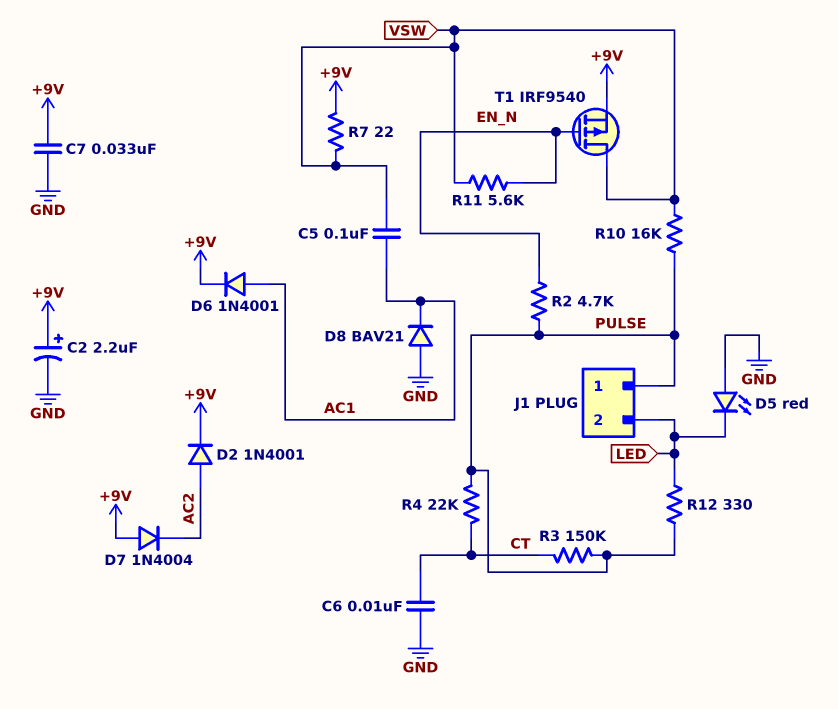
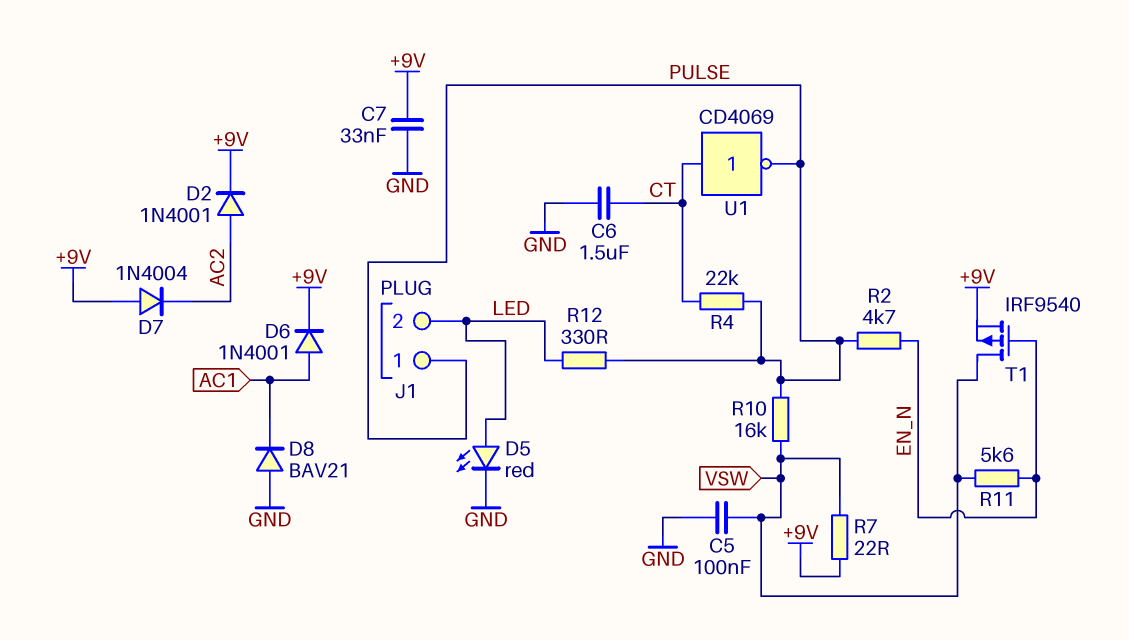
C2: 2.2uF (plus +9V, minus GND) -> none
C5: 100nF (AC1, VSW) -> 100nF (GND, VSW)
C6: 10nF (CT, GND) -> 1.5uF (CT, GND)
D5: LED red (A GND, K LED) -> LED red (A LED, K GND)
R3: 150k (CT, PULSE) -> none
U1: none -> NOT CD4069 (in CT, out PULSE)

